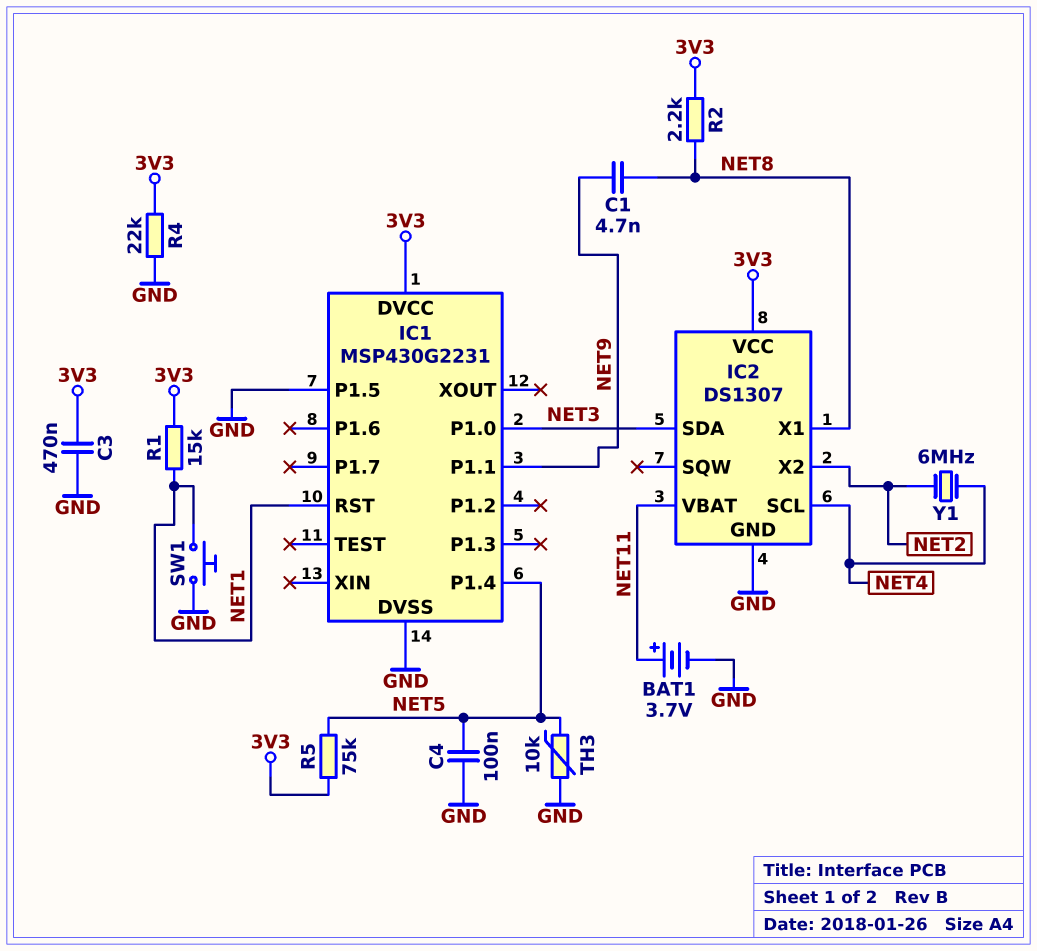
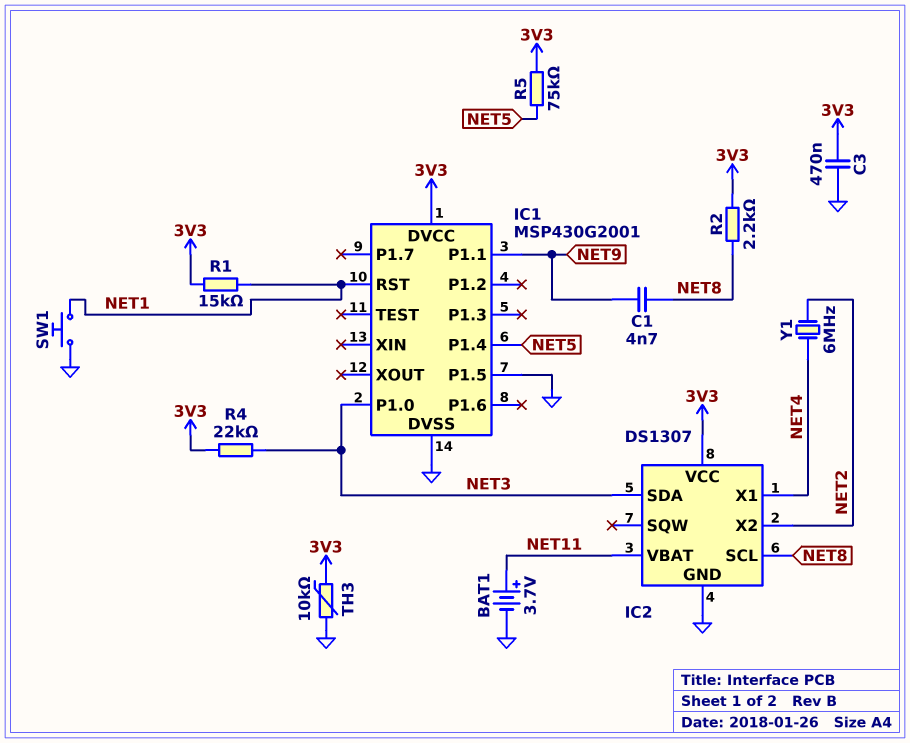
C4: 100nF (GND, NET5) -> none
IC1: MSP430G2231 -> MSP430G2001
IC2 pin SCL: NET4 -> NET8
IC2 pin X1: NET8 -> NET4
R4: 22k (3V3, GND) -> 22k (3V3, NET3)
TH3: 10k (GND, NET5) -> 10k (3V3, GND)

